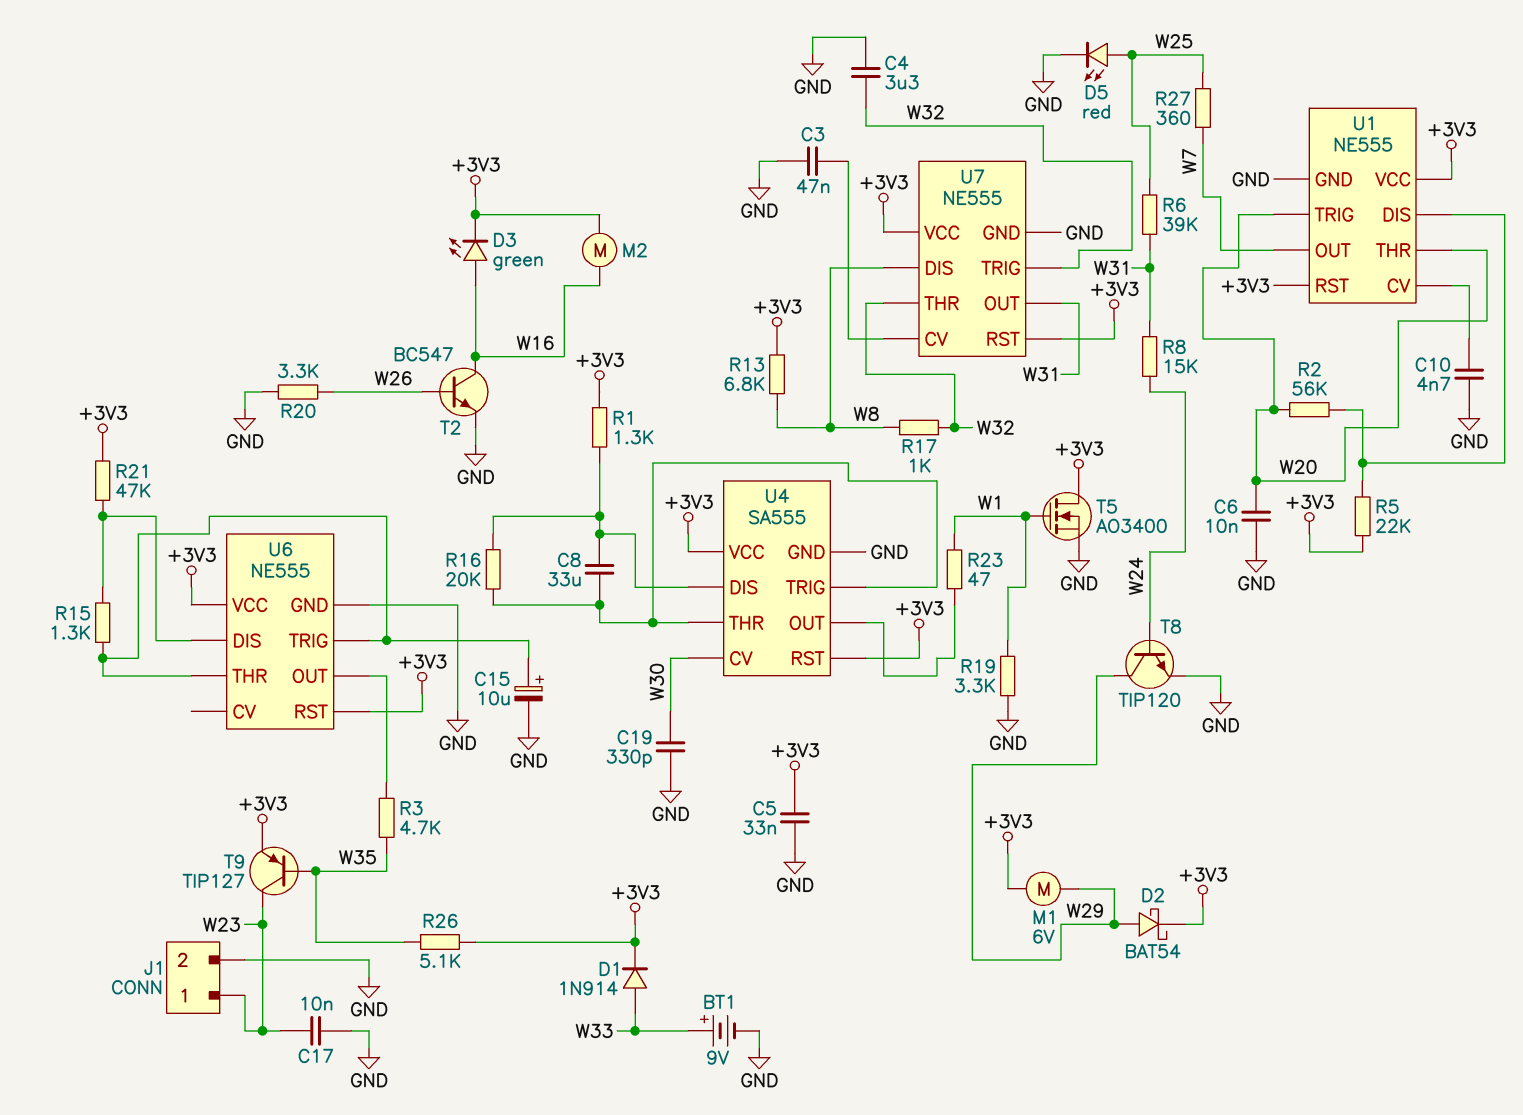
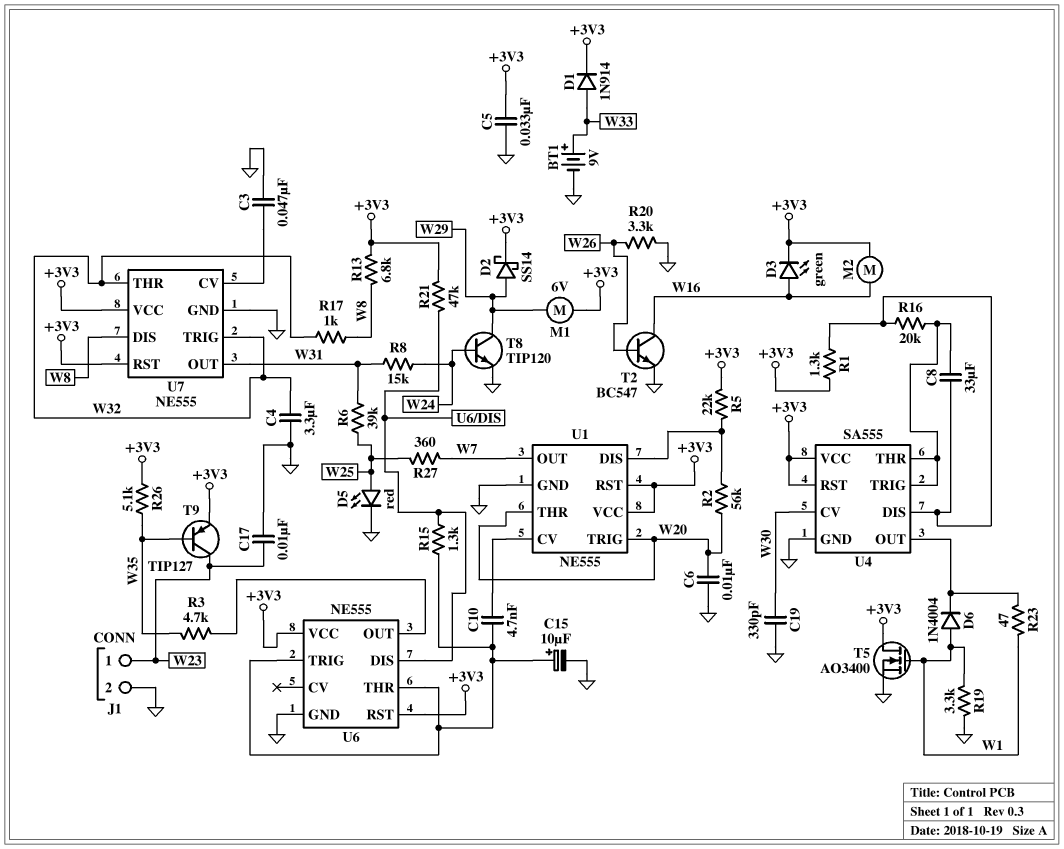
C10: 4.7nF (GND, U1/CV) -> 4.7nF (U1/CV, U6/THR)
D2: schottky BAT54 (A W29, K +3V3) -> schottky SS14 (A W29, K +3V3)
D6: none -> diode 1N4004 (A W1, K U4/OUT)

